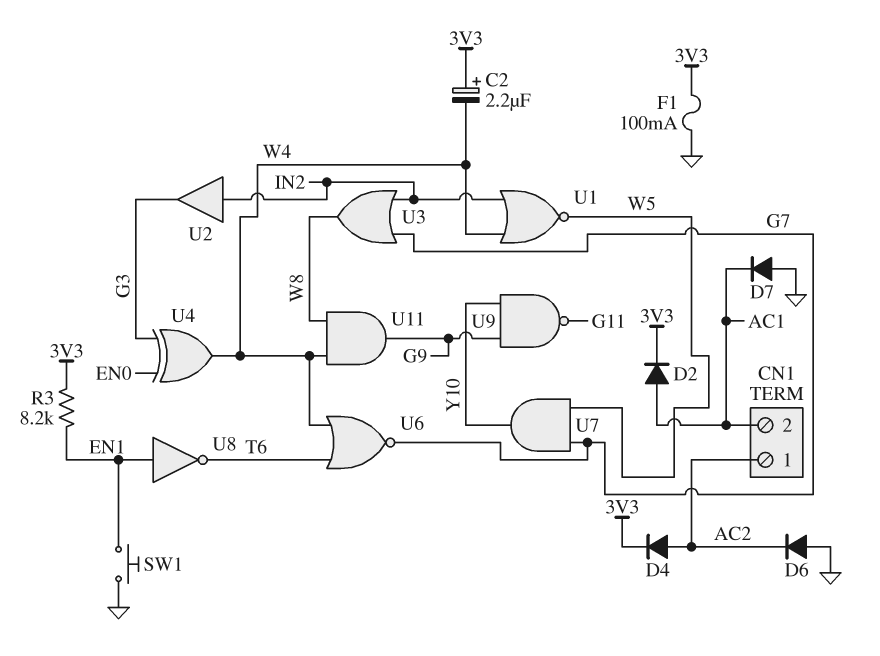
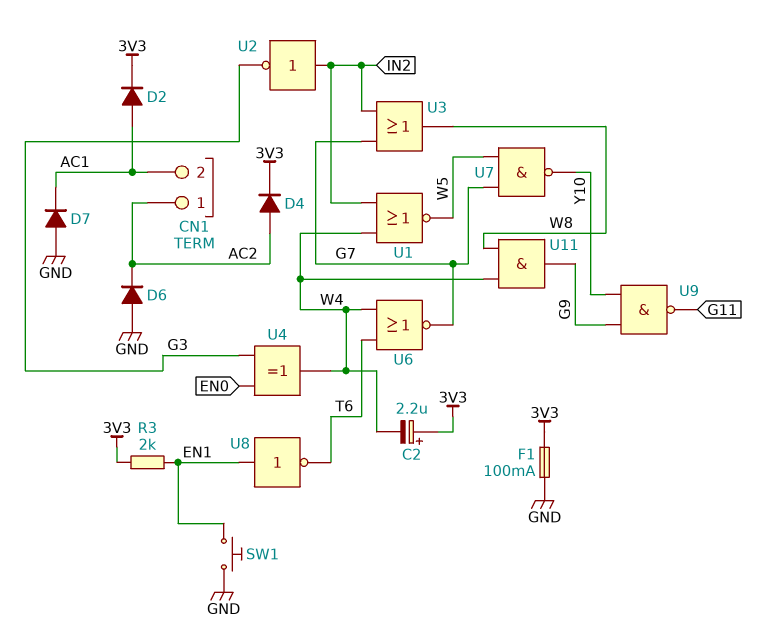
R3: 8.2k (3V3, EN1) -> 2k (3V3, EN1)
U2: buffer (in IN2, out G3) -> NOT (in IN2, out G3)
U7: AND (in G7, in W5, out Y10) -> NAND (in G7, in W5, out Y10)

